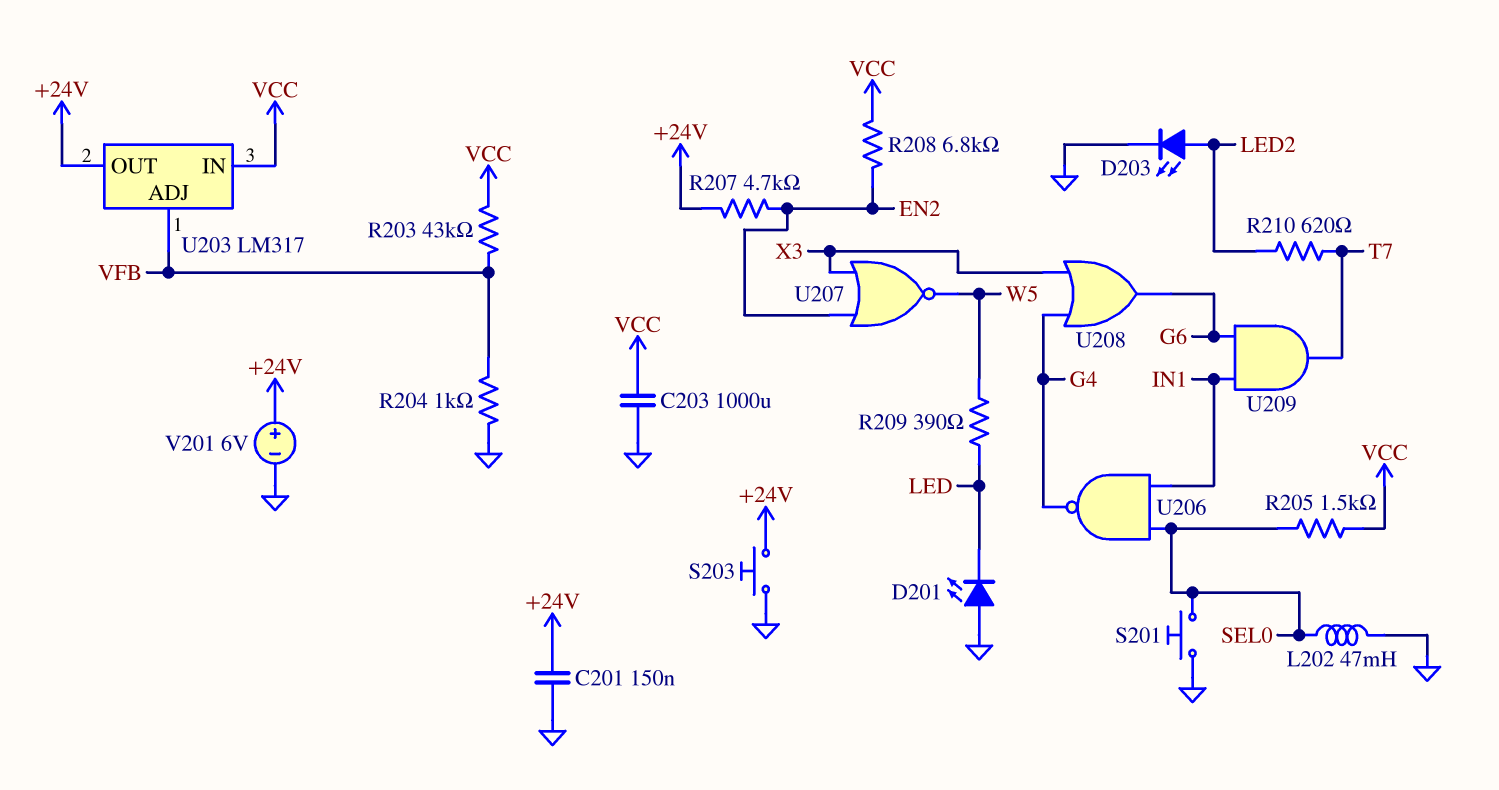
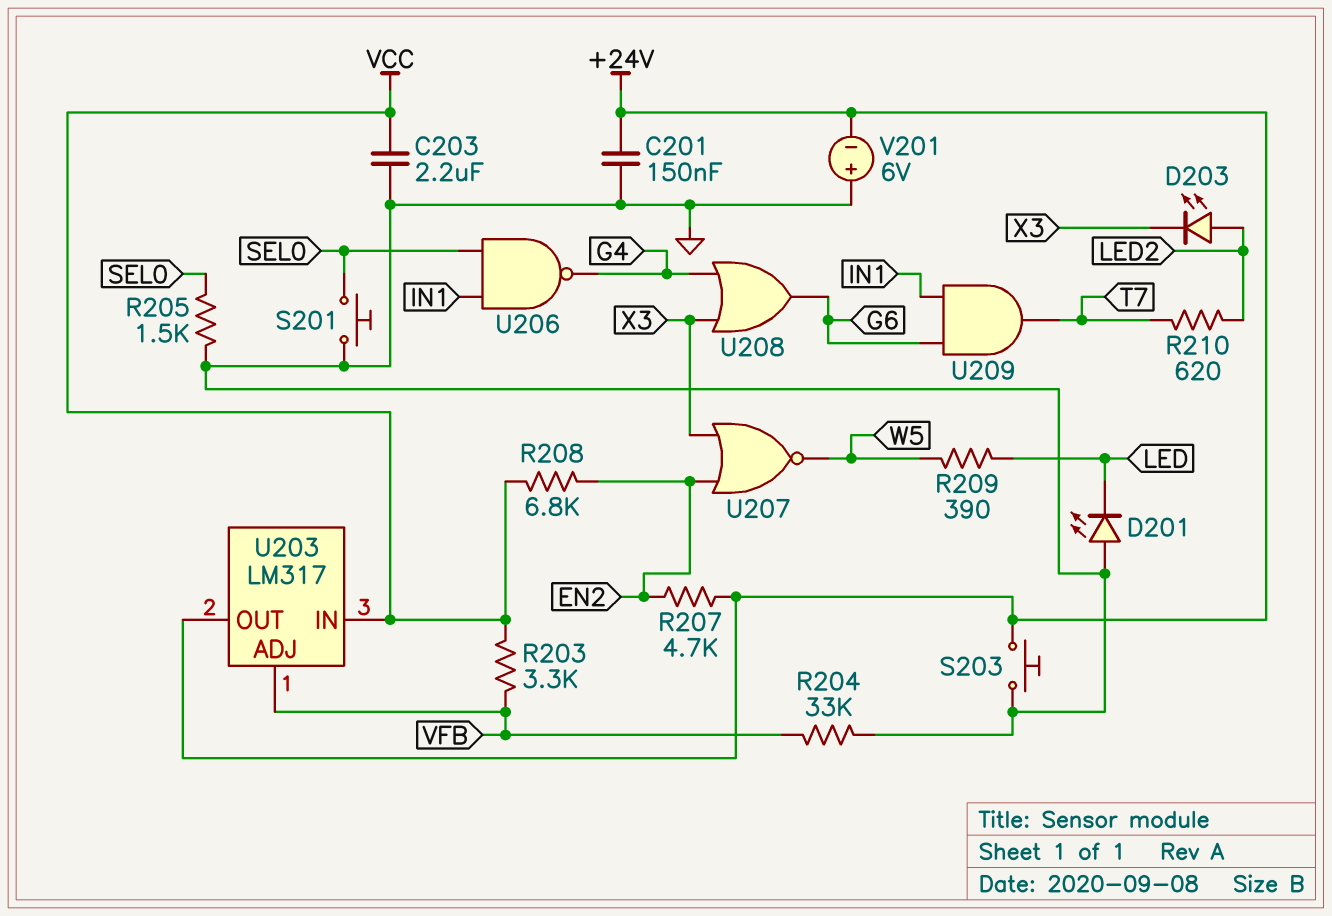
C203: 1000uF (GND, VCC) -> 2.2uF (GND, VCC)
D203: LED (A LED2, K GND) -> LED (A LED2, K X3)
L202: 47mH (GND, SEL0) -> none
R203: 43k (VCC, VFB) -> 3.3k (VCC, VFB)
R204: 1k (GND, VFB) -> 33k (GND, VFB)
R205: 1.5k (SEL0, VCC) -> 1.5k (GND, SEL0)
V201: 6V (plus +24V, minus GND) -> 6V (plus GND, minus +24V)

